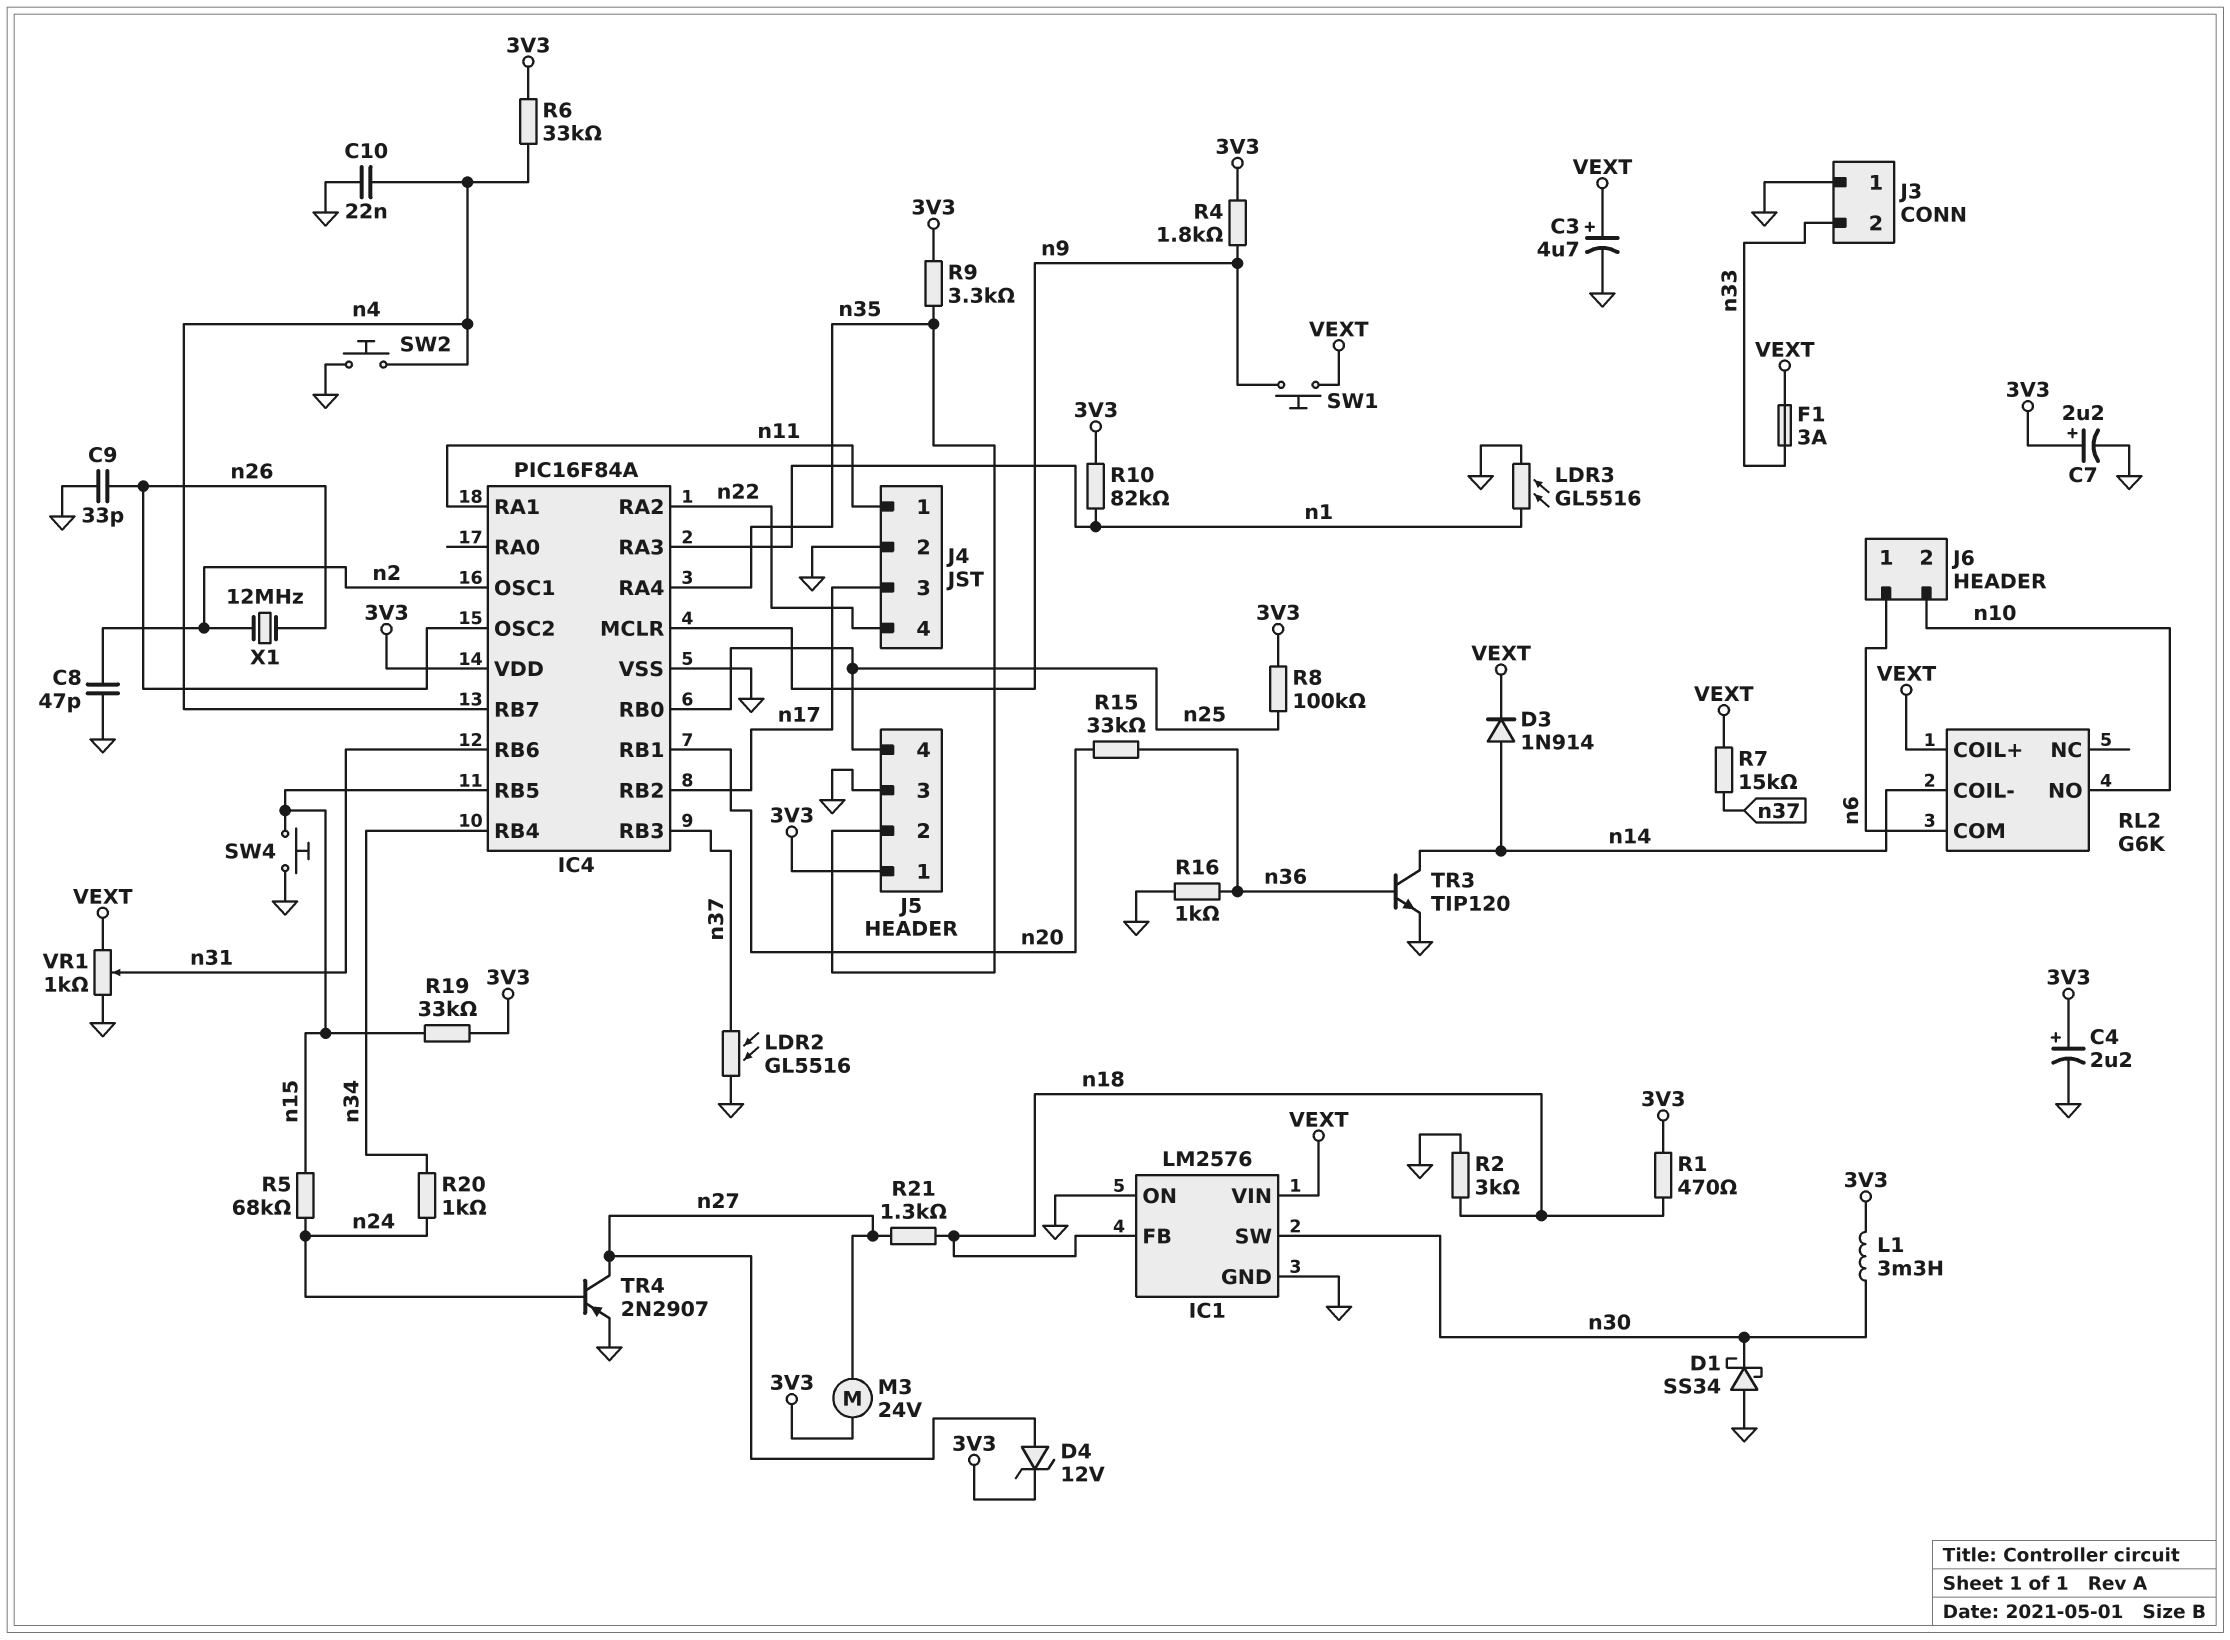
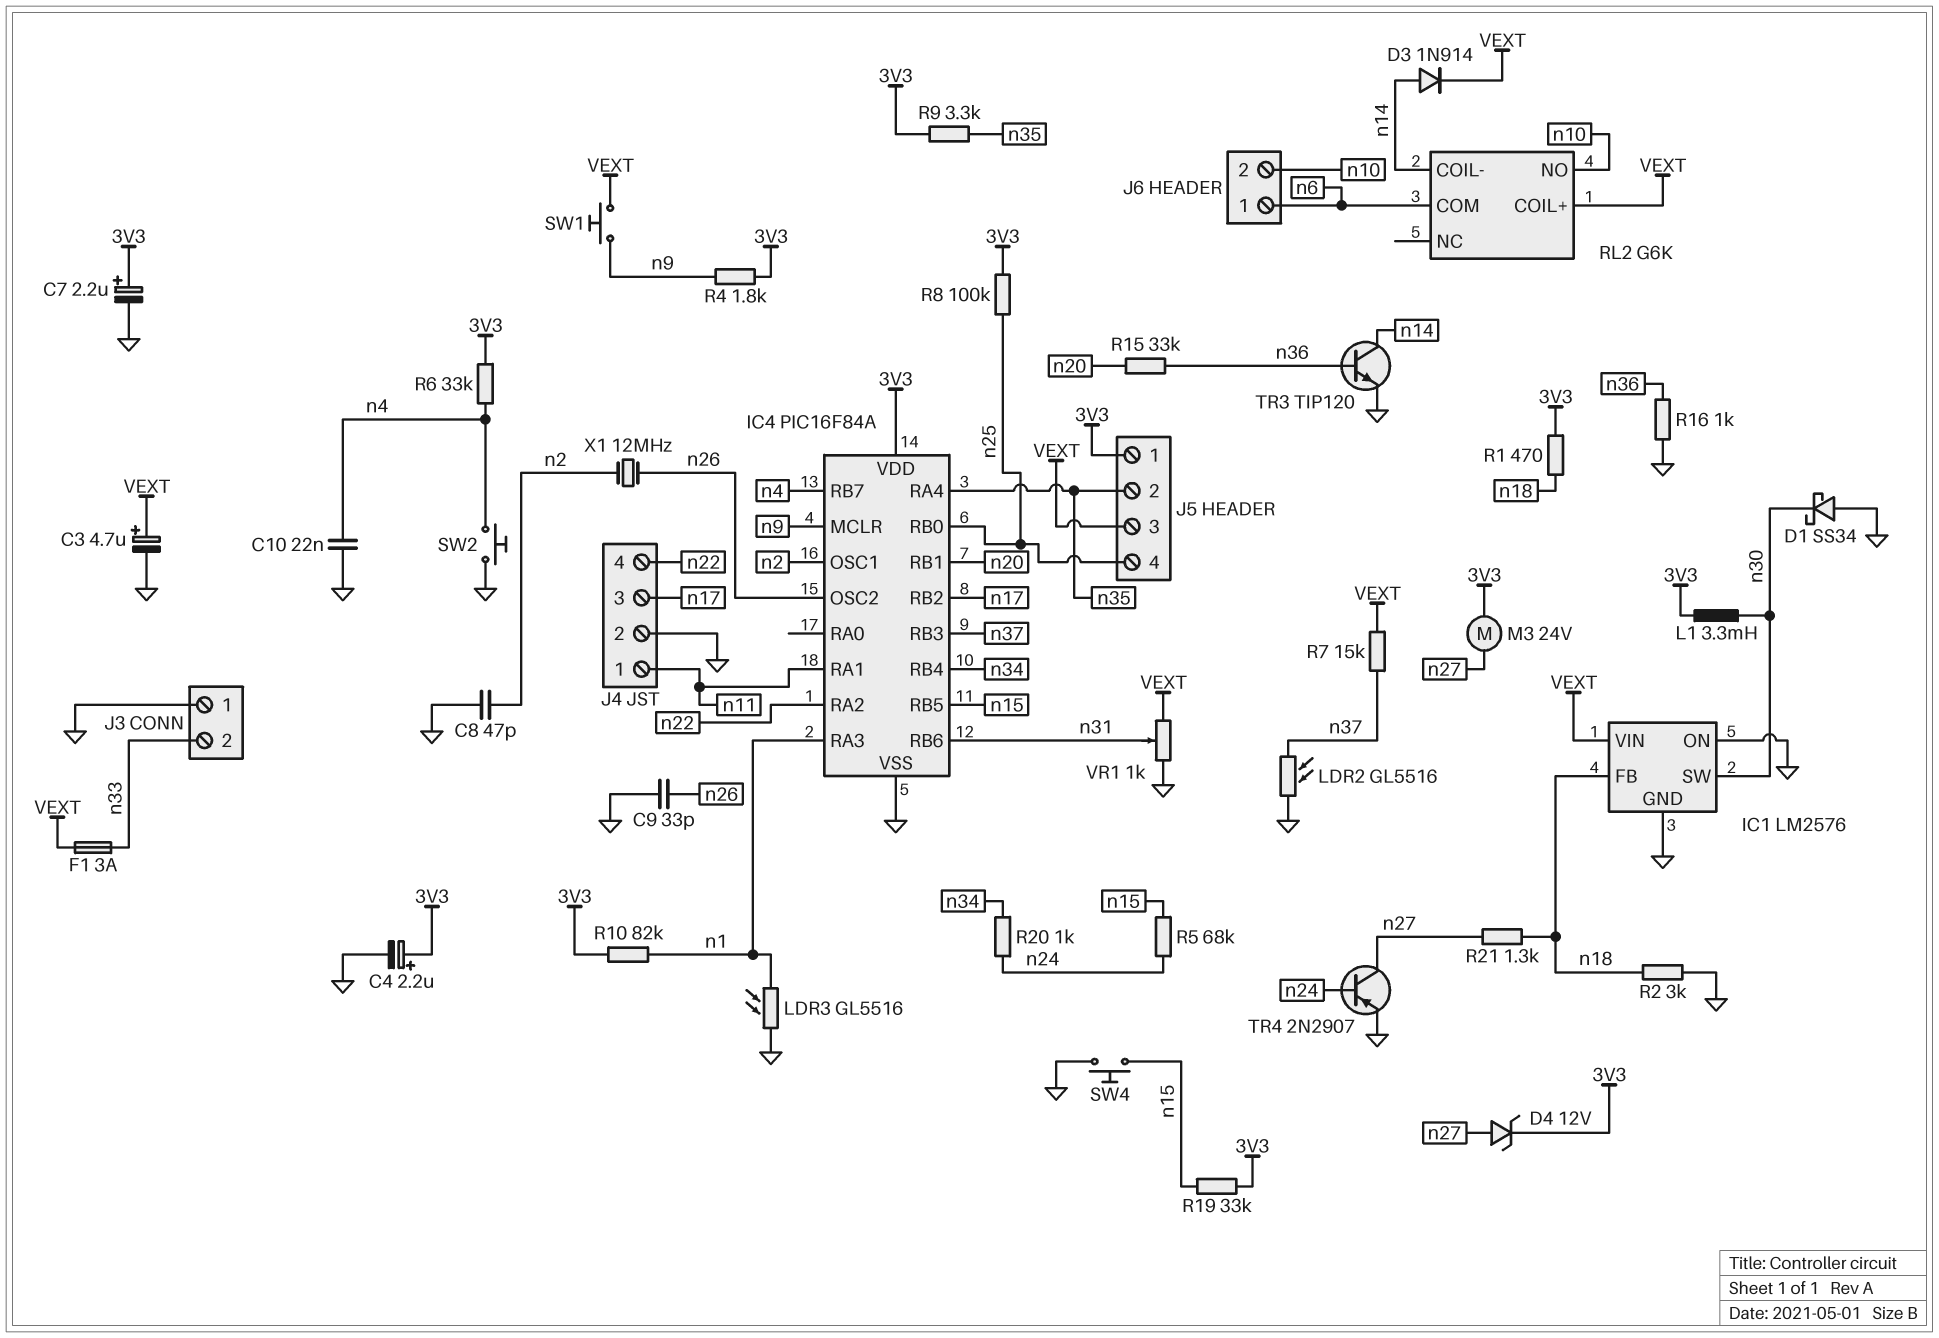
J5 pin 3: GND -> VEXT

